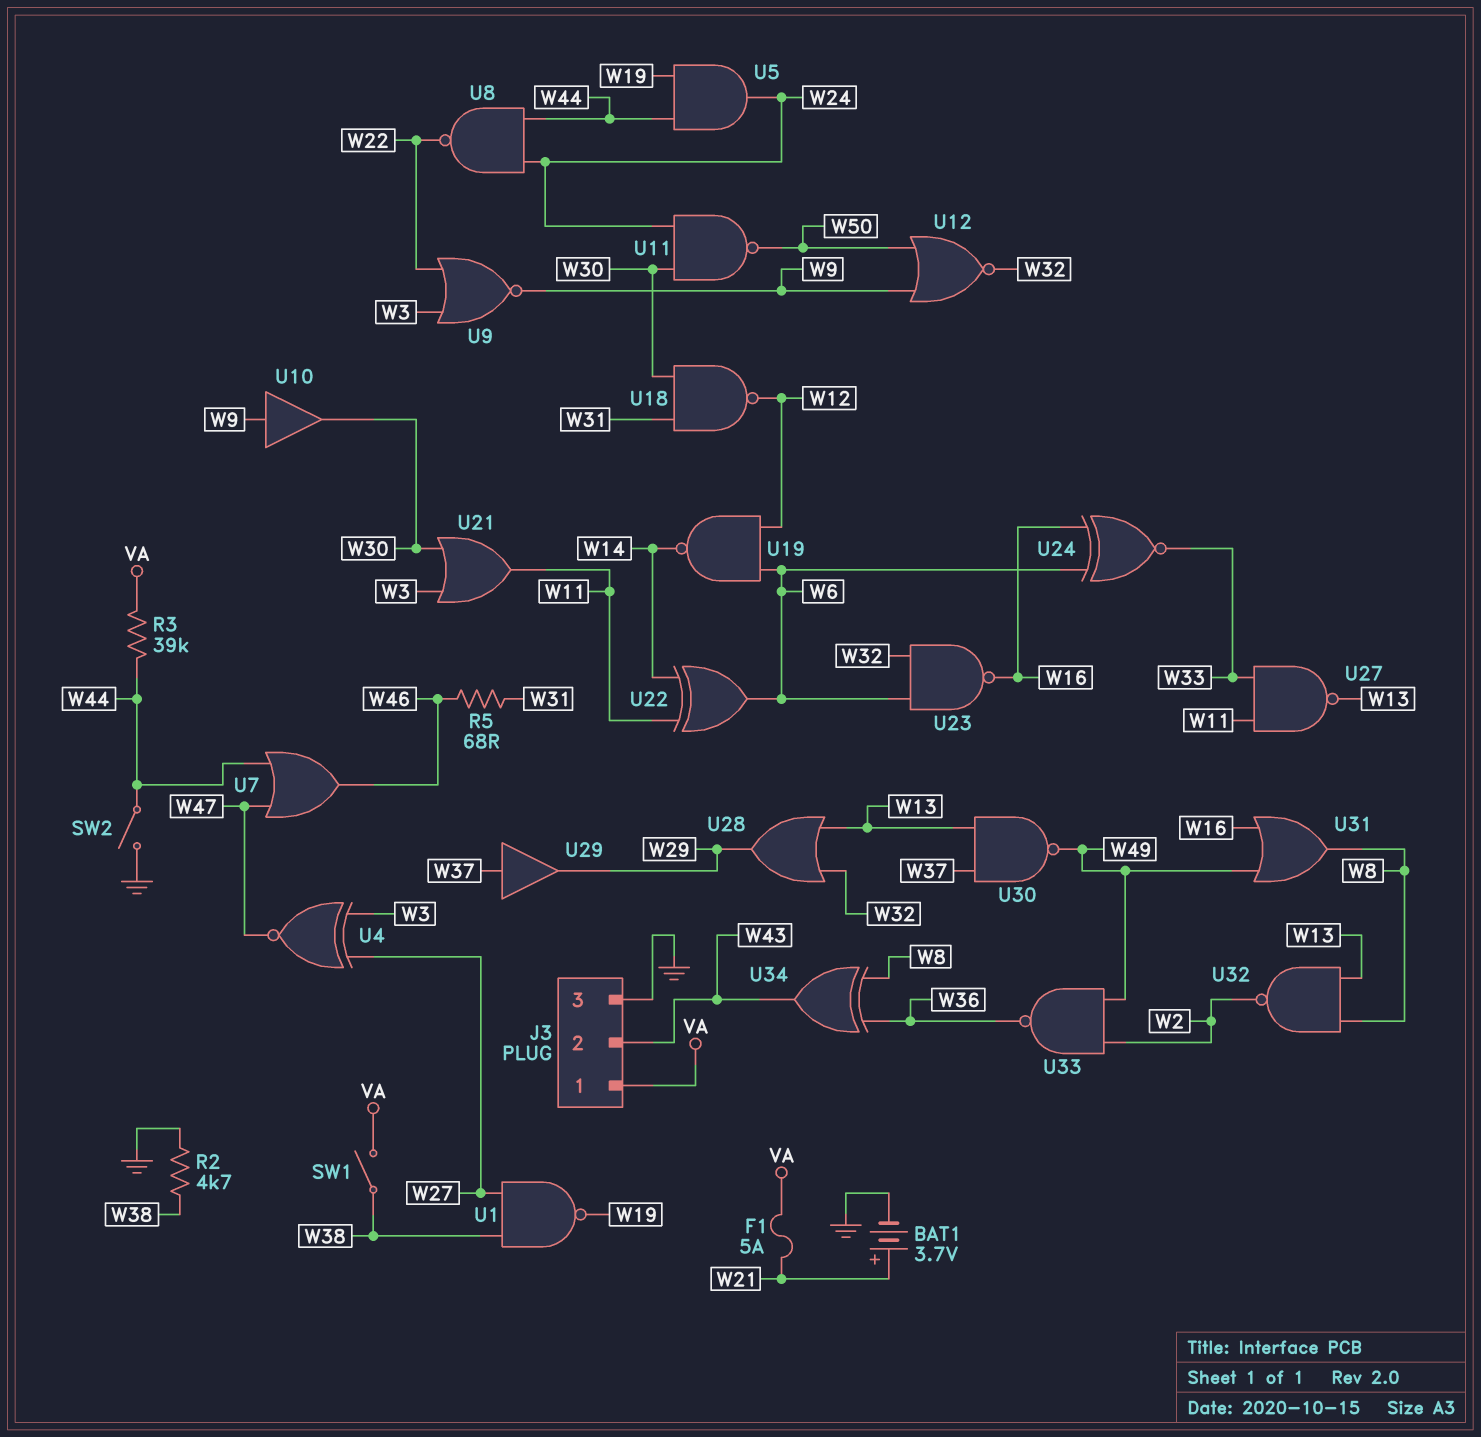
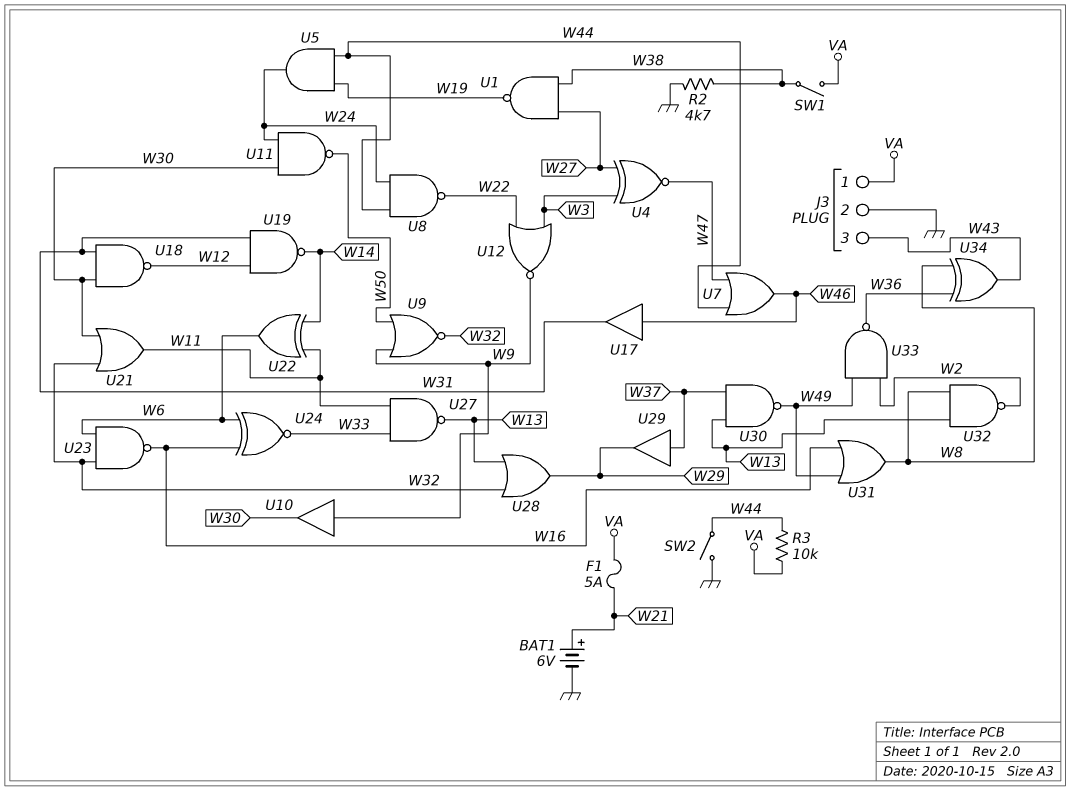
BAT1: 3.7V (plus W21, minus GND) -> 6V (plus W21, minus GND)
J3 pin 2: W43 -> GND
J3 pin 3: GND -> W43
R3: 39k (VA, W44) -> 10k (VA, W44)
R5: 68 (W31, W46) -> none
U9: NOR (in W3, in W22, out W9) -> NOR (in W9, in W50, out W32)
U12: NOR (in W9, in W50, out W32) -> NOR (in W3, in W22, out W9)
U17: none -> buffer (in W46, out W31)
U19: NAND (in W6, in W12, out W14) -> NAND (in W12, in W31, out W14)
U21: OR (in W3, in W30, out W11) -> OR (in W30, in W32, out W11)

